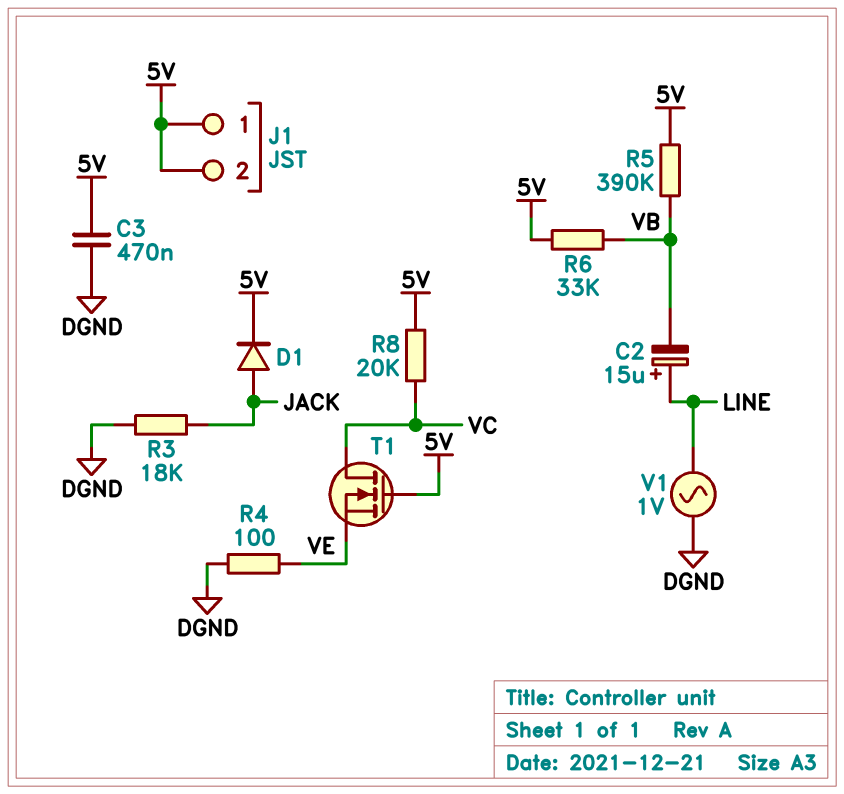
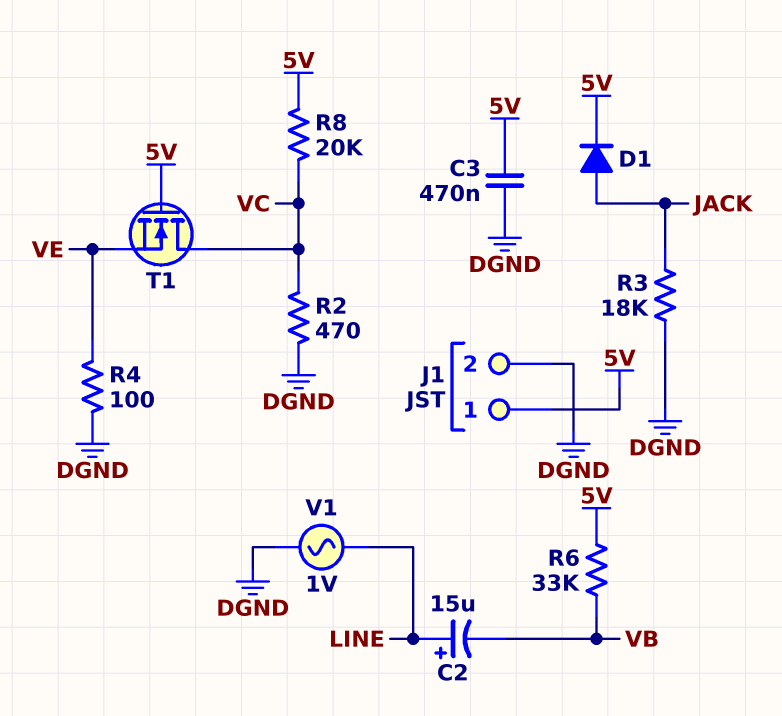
J1 pin 2: 5V -> DGND
R2: none -> 470 (DGND, VC)
R5: 390k (5V, VB) -> none

